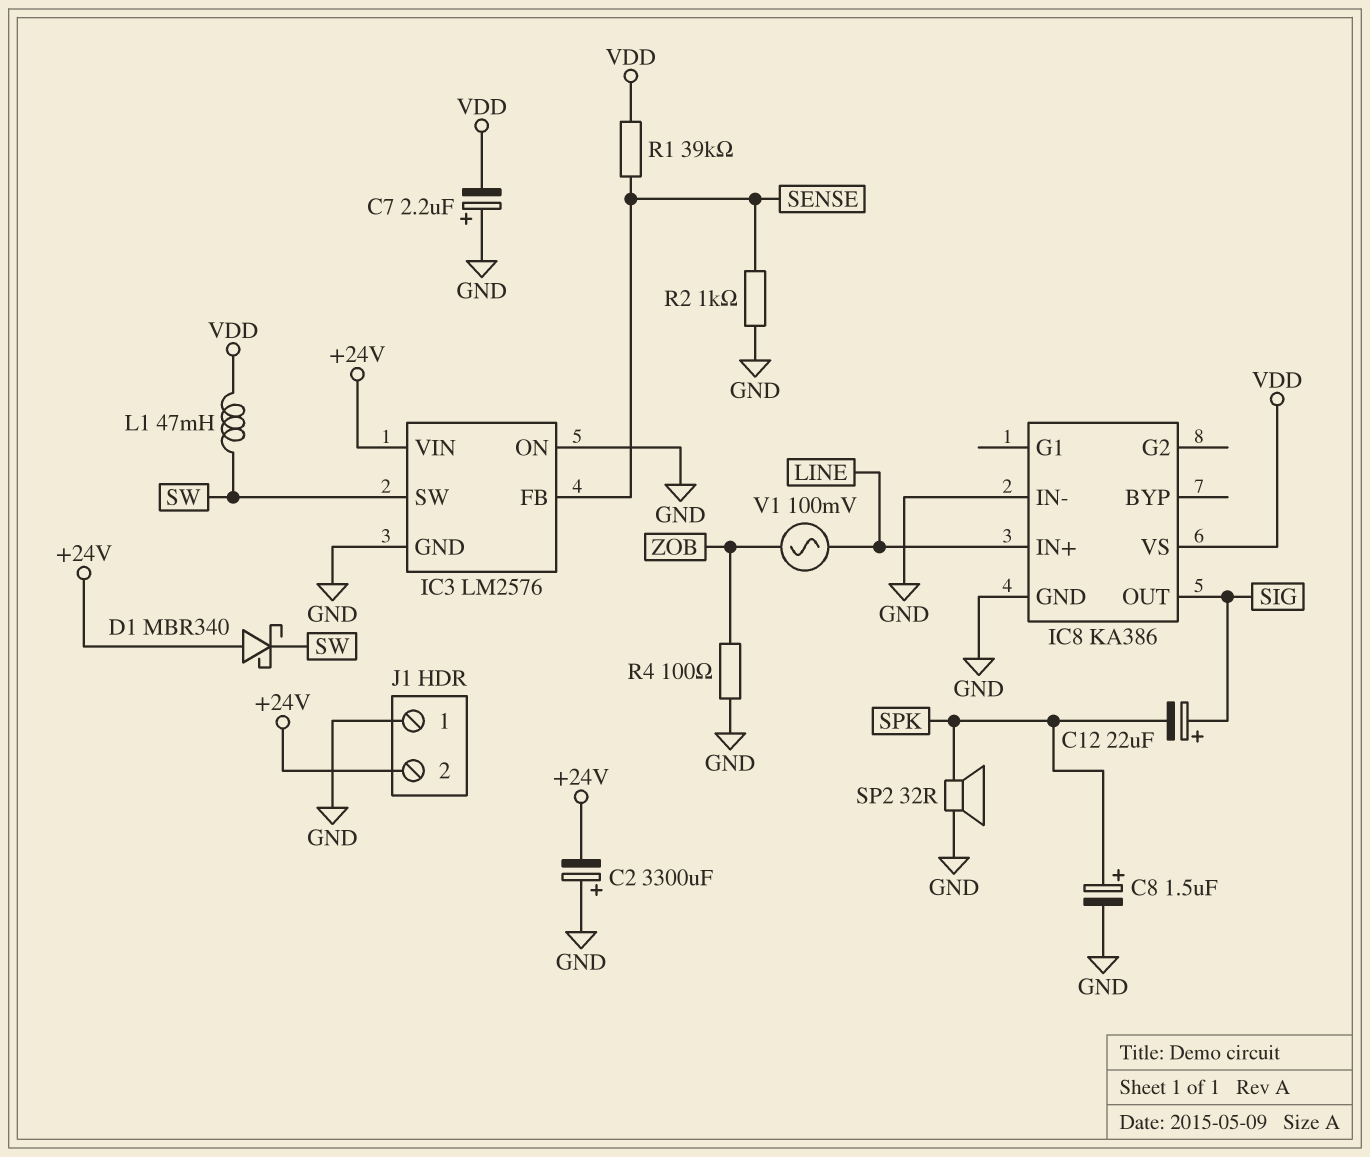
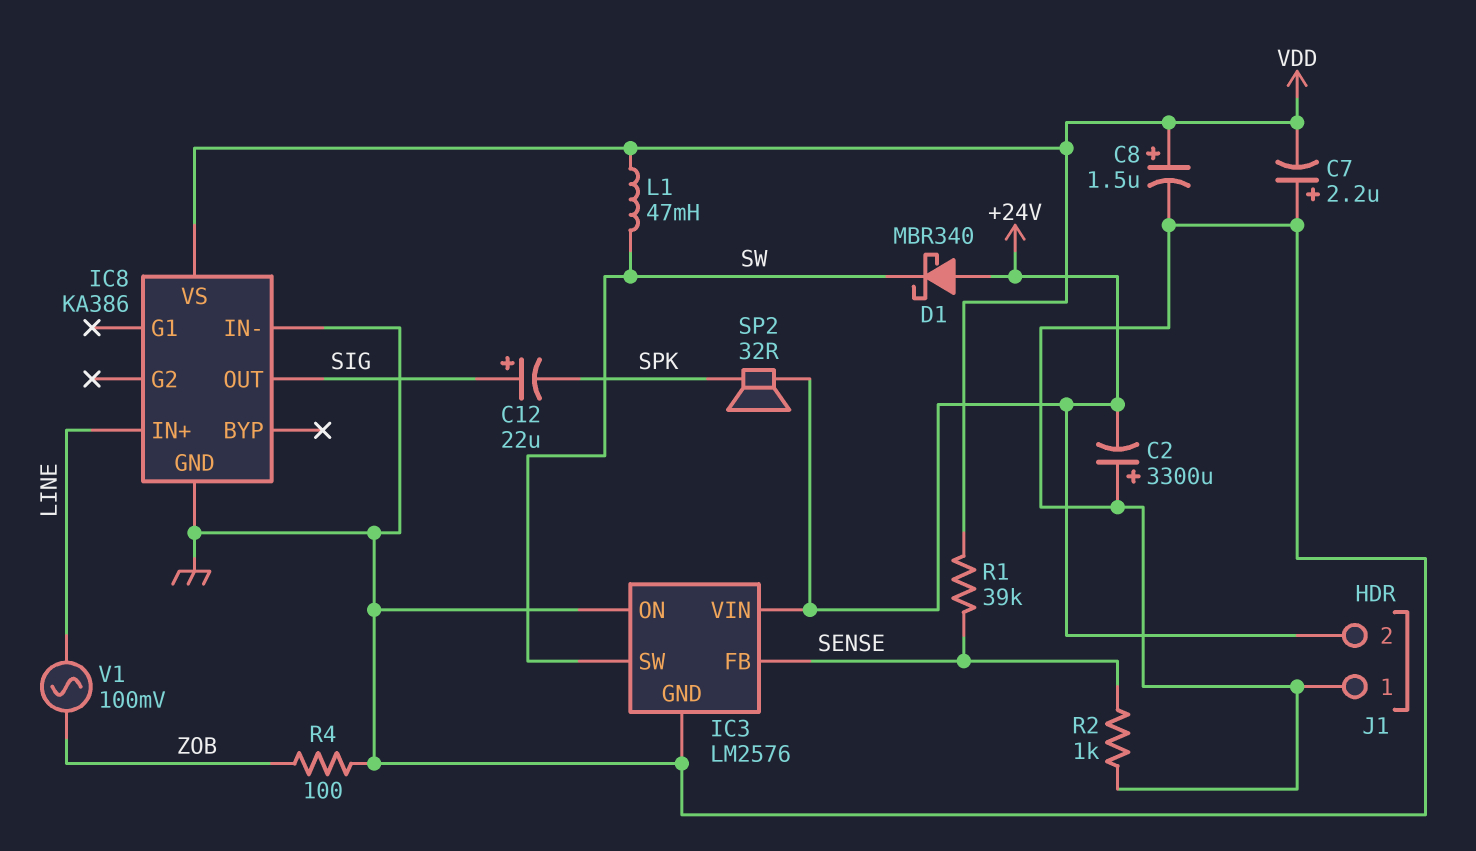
C8: 1.5uF (plus SPK, minus GND) -> 1.5uF (plus VDD, minus GND)
SP2: speaker 32R (GND, SPK) -> speaker 32R (+24V, SPK)

